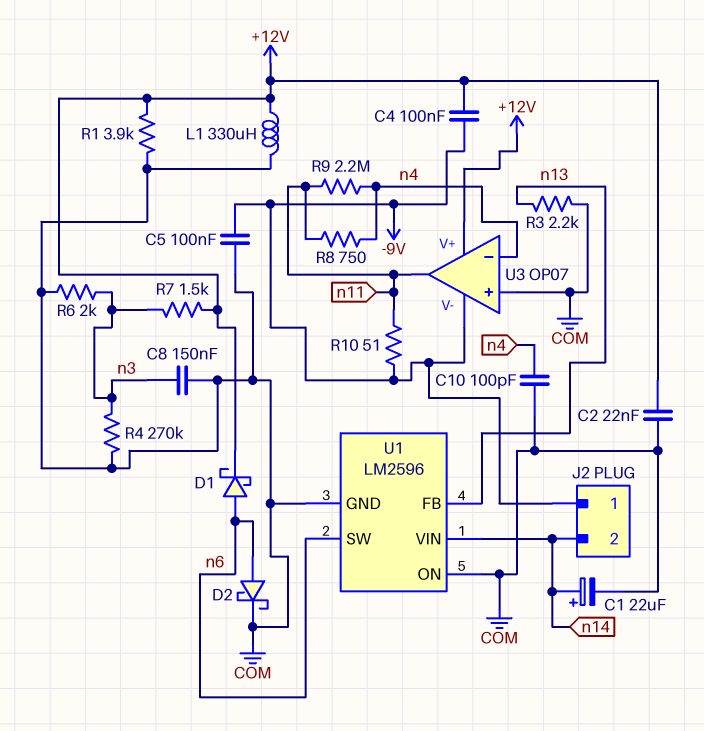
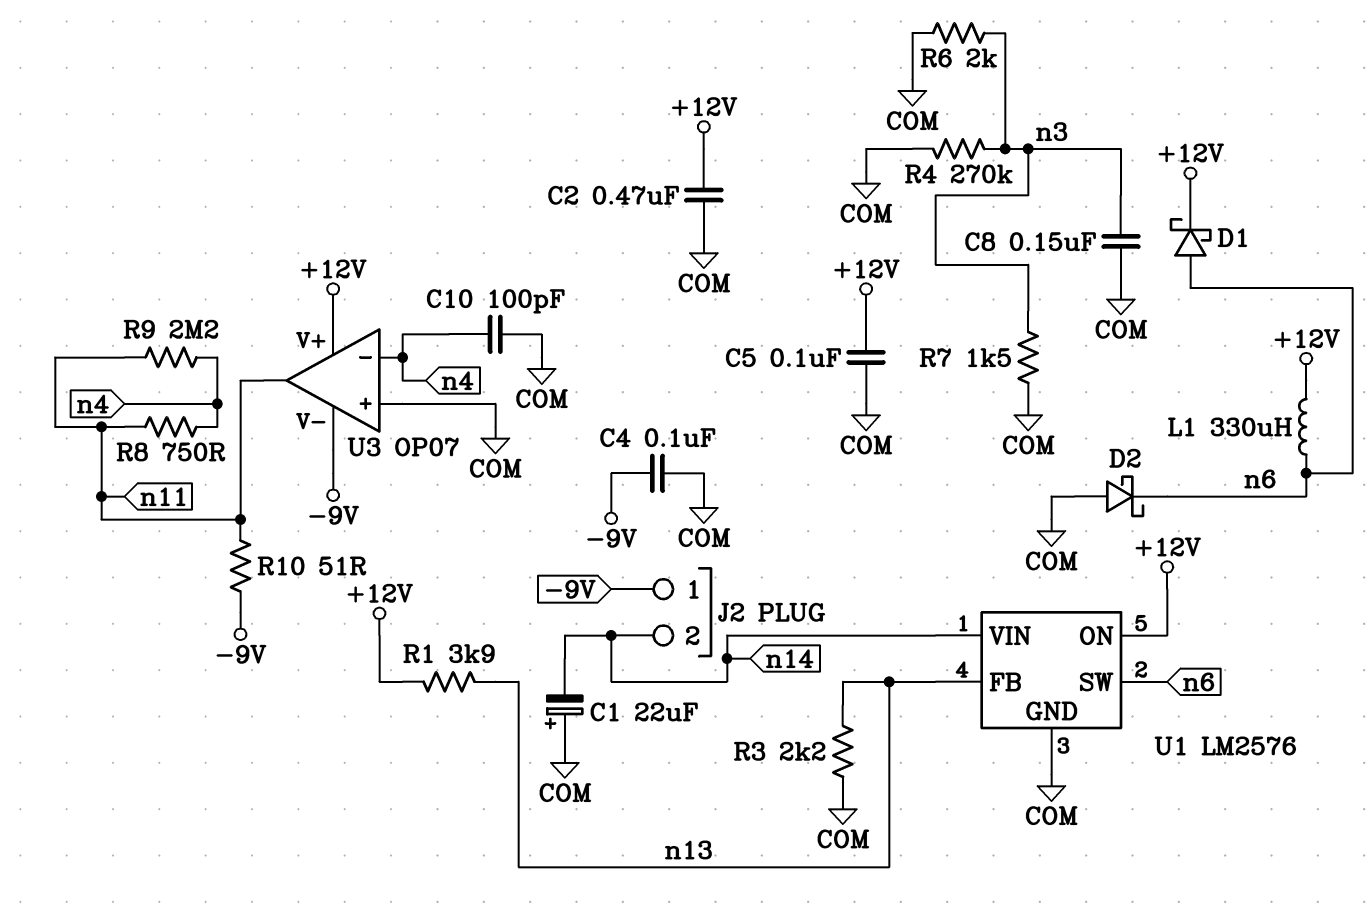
C1: 22uF (plus n14, minus COM) -> 22uF (plus COM, minus n14)
C2: 22nF (+12V, COM) -> 470nF (+12V, COM)
C4: 100nF (+12V, -9V) -> 100nF (-9V, COM)
C5: 100nF (-9V, COM) -> 100nF (+12V, COM)
D2: schottky (A n6, K COM) -> schottky (A COM, K n6)
L1: 330uH (+12V, COM) -> 330uH (+12V, n6)
R1: 3.9k (+12V, COM) -> 3.9k (+12V, n13)
R7: 1.5k (+12V, n3) -> 1.5k (COM, n3)
U1: LM2596 -> LM2576
U1 pin ON: COM -> +12V

